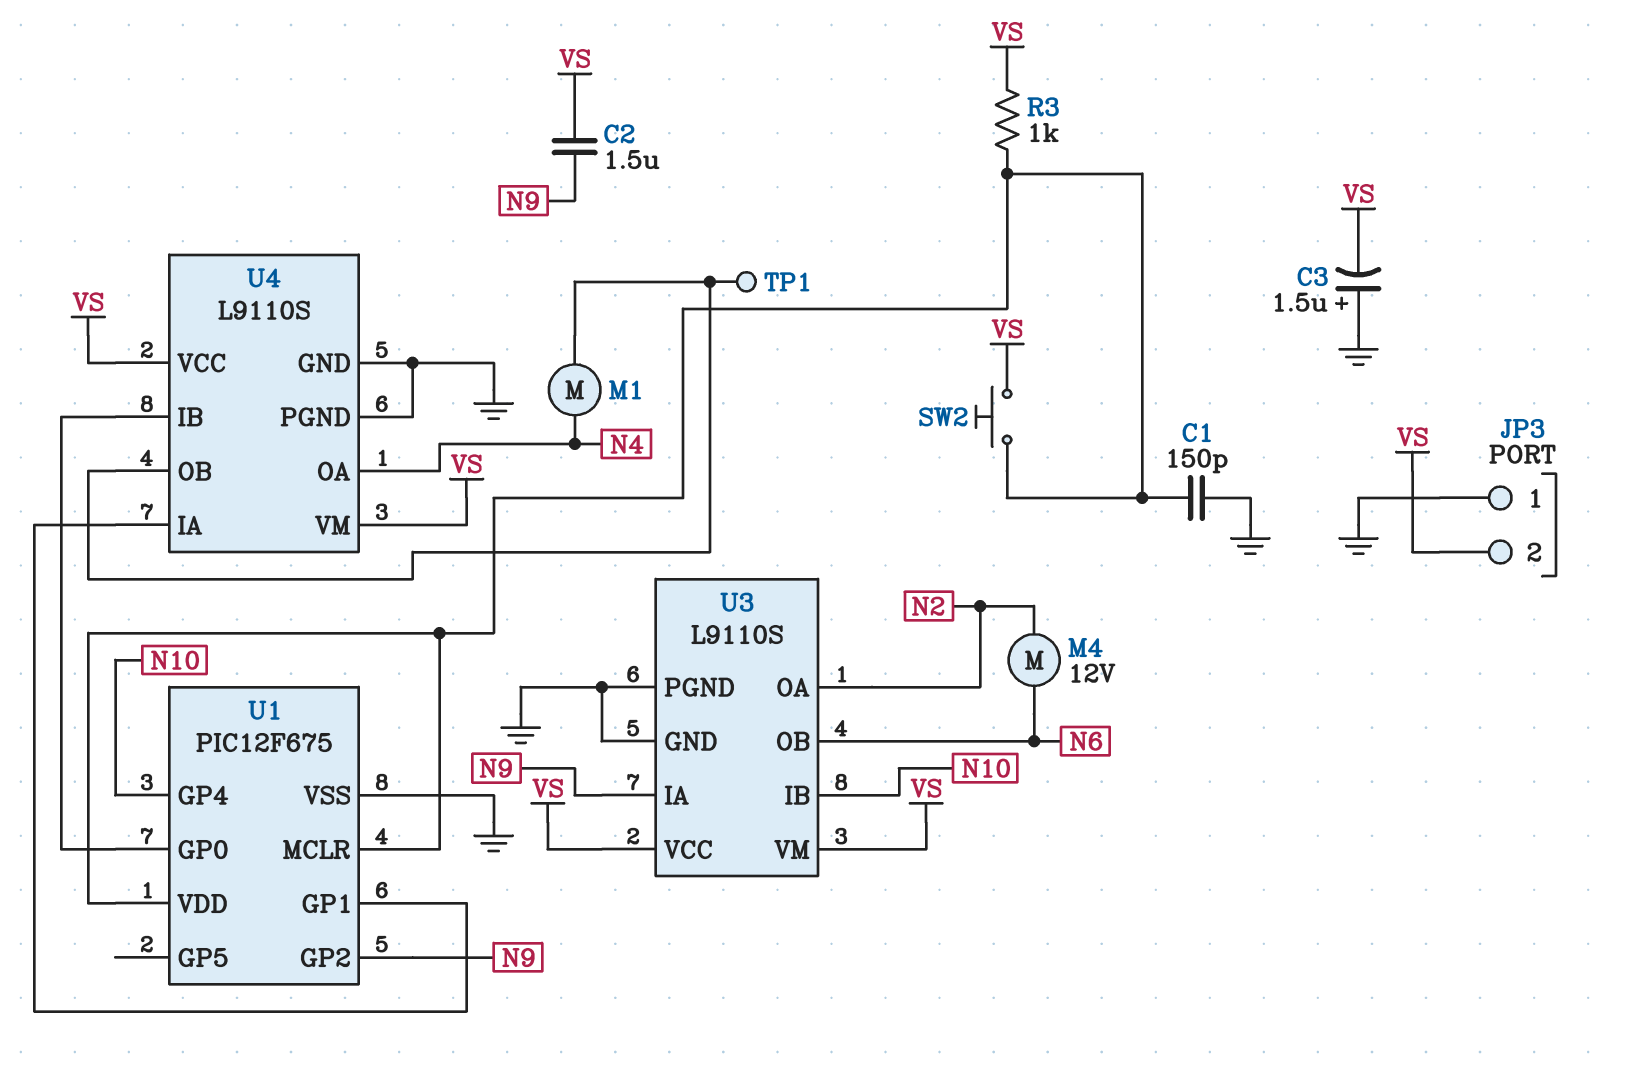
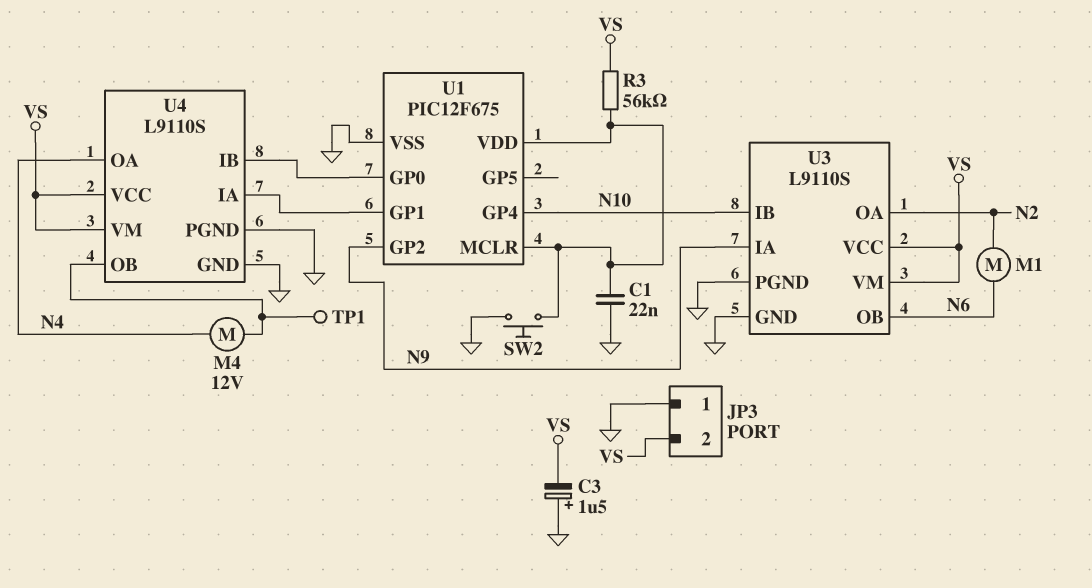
C1: 150pF (GND, U1/MCLR) -> 22nF (GND, U1/MCLR)
C2: 1.5uF (N9, VS) -> none
M1: motor (N4, U4/OB) -> motor (N2, N6)
M4: motor 12V (N2, N6) -> motor 12V (N4, U4/OB)
R3: 1k (U1/MCLR, VS) -> 56k (U1/MCLR, VS)
SW2: button (U1/MCLR, VS) -> button (GND, U1/MCLR)

